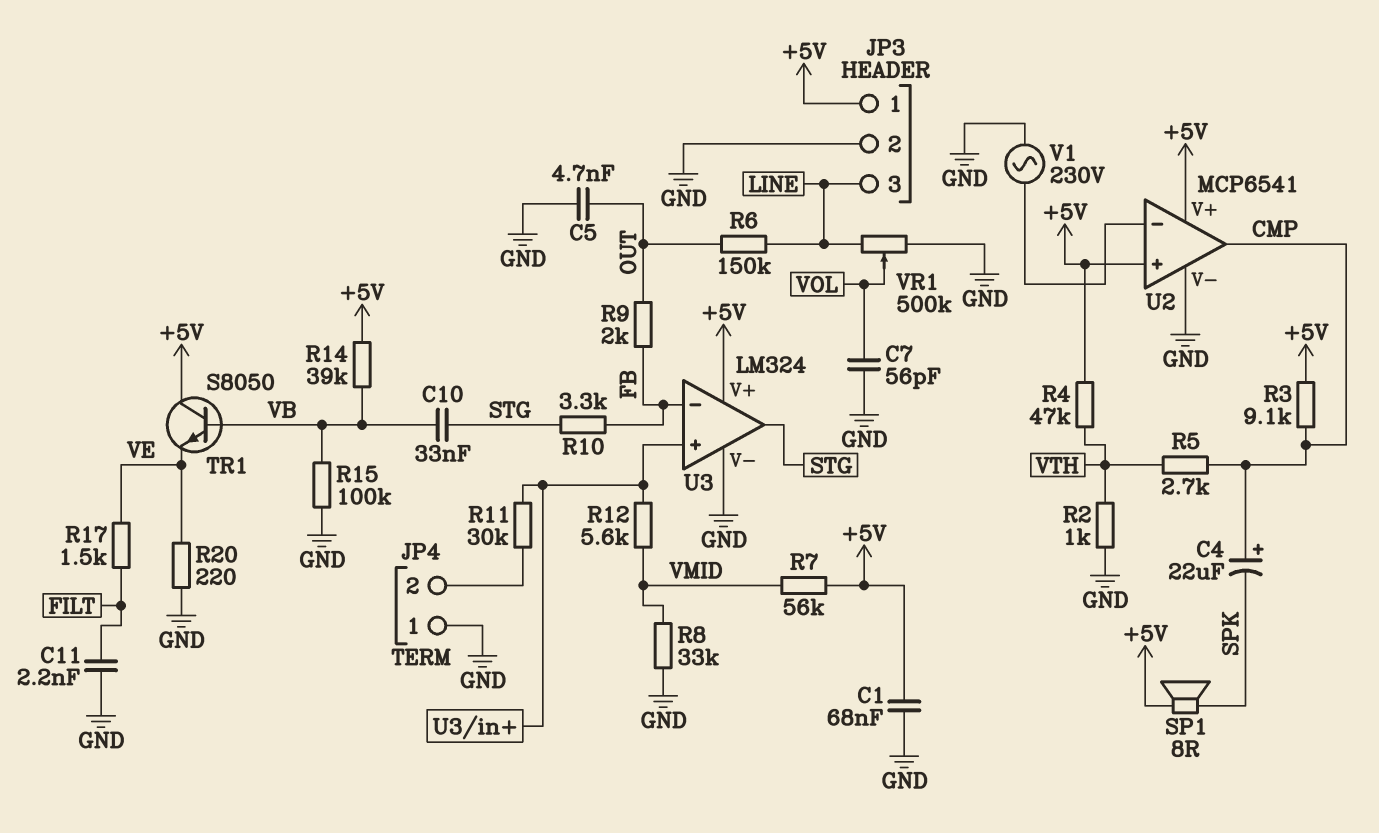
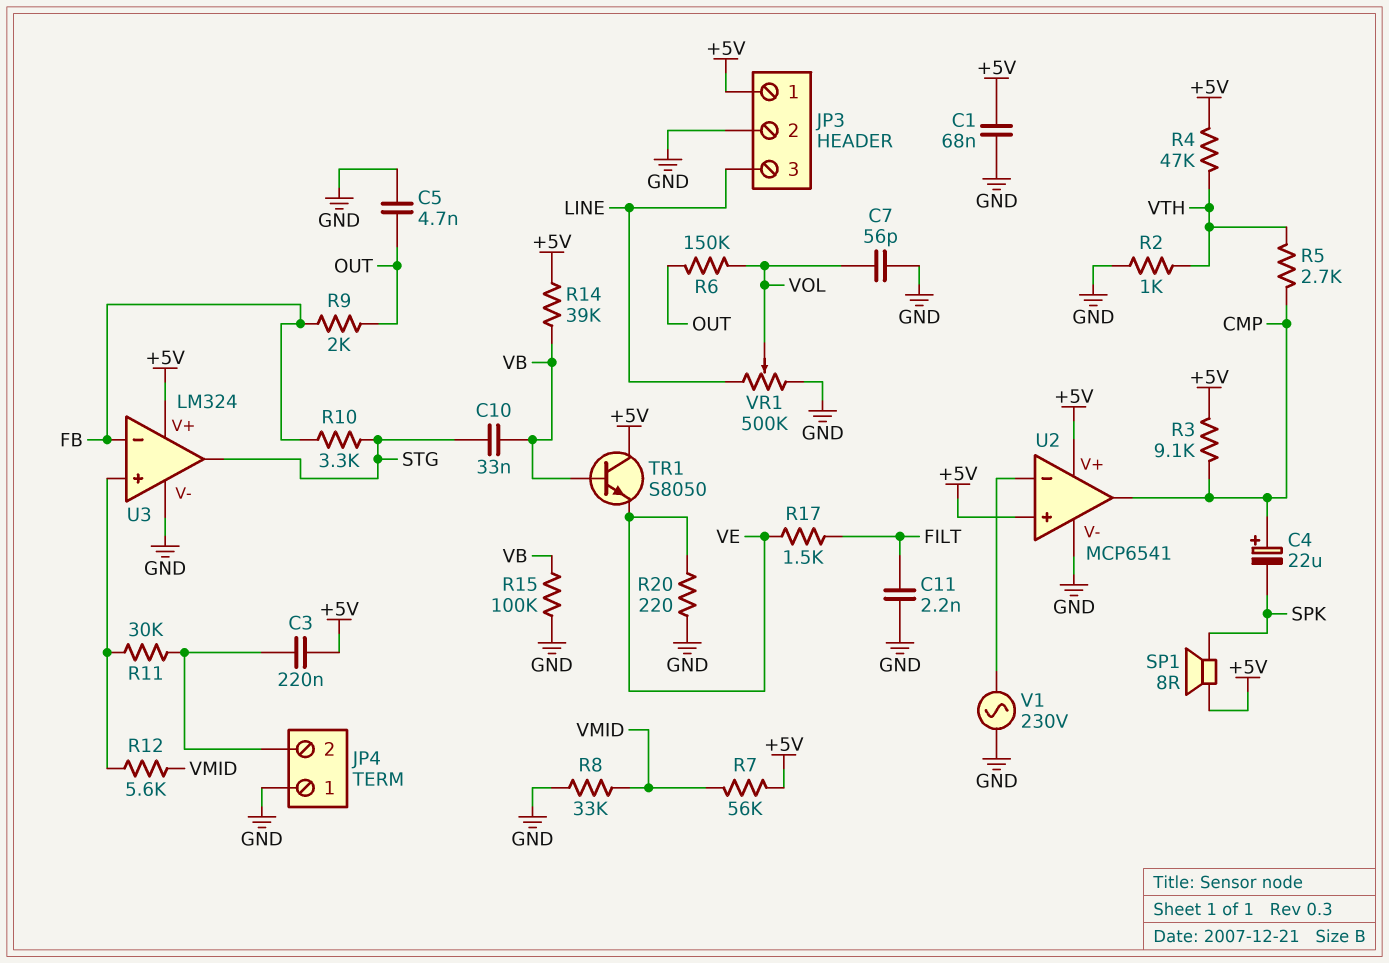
C3: none -> 220nF (+5V, JP4/2)
R6: 150k (LINE, OUT) -> 150k (OUT, VOL)

